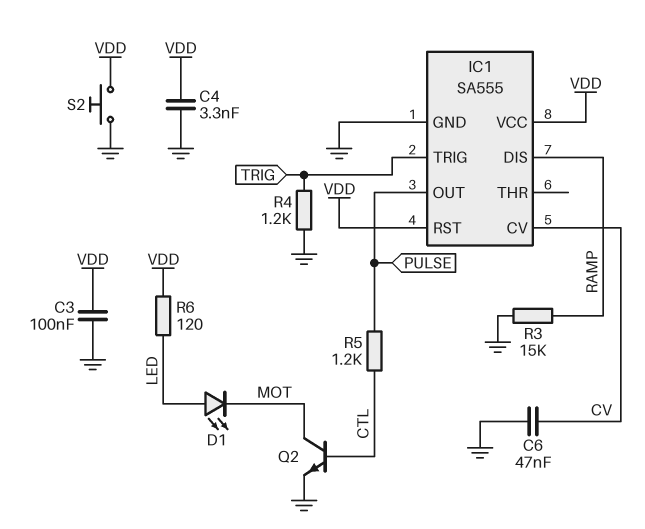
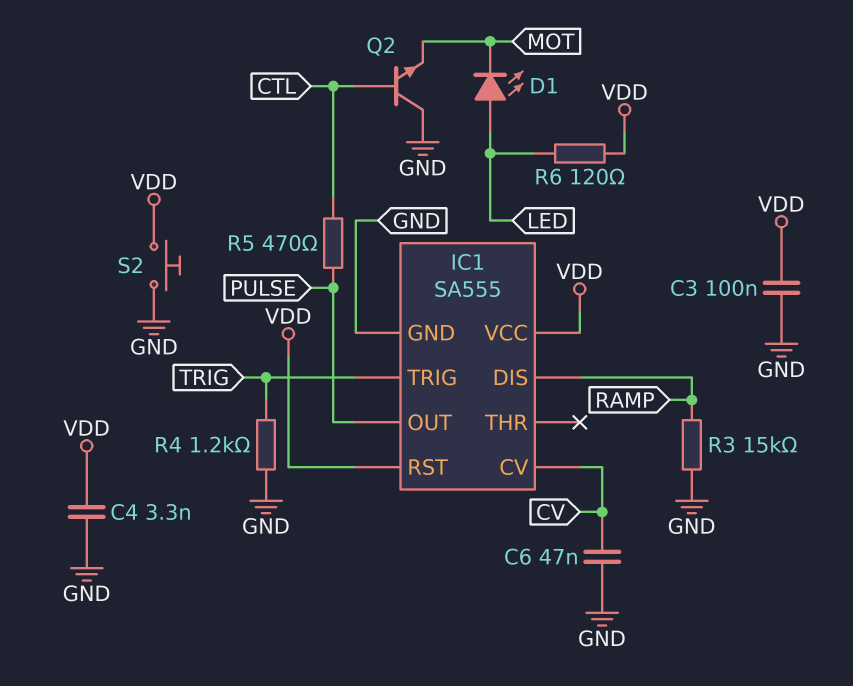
Q2: NPN (B CTL, C MOT, E GND) -> NPN (B CTL, C GND, E MOT)
R5: 1.2k (CTL, PULSE) -> 470 (CTL, PULSE)

